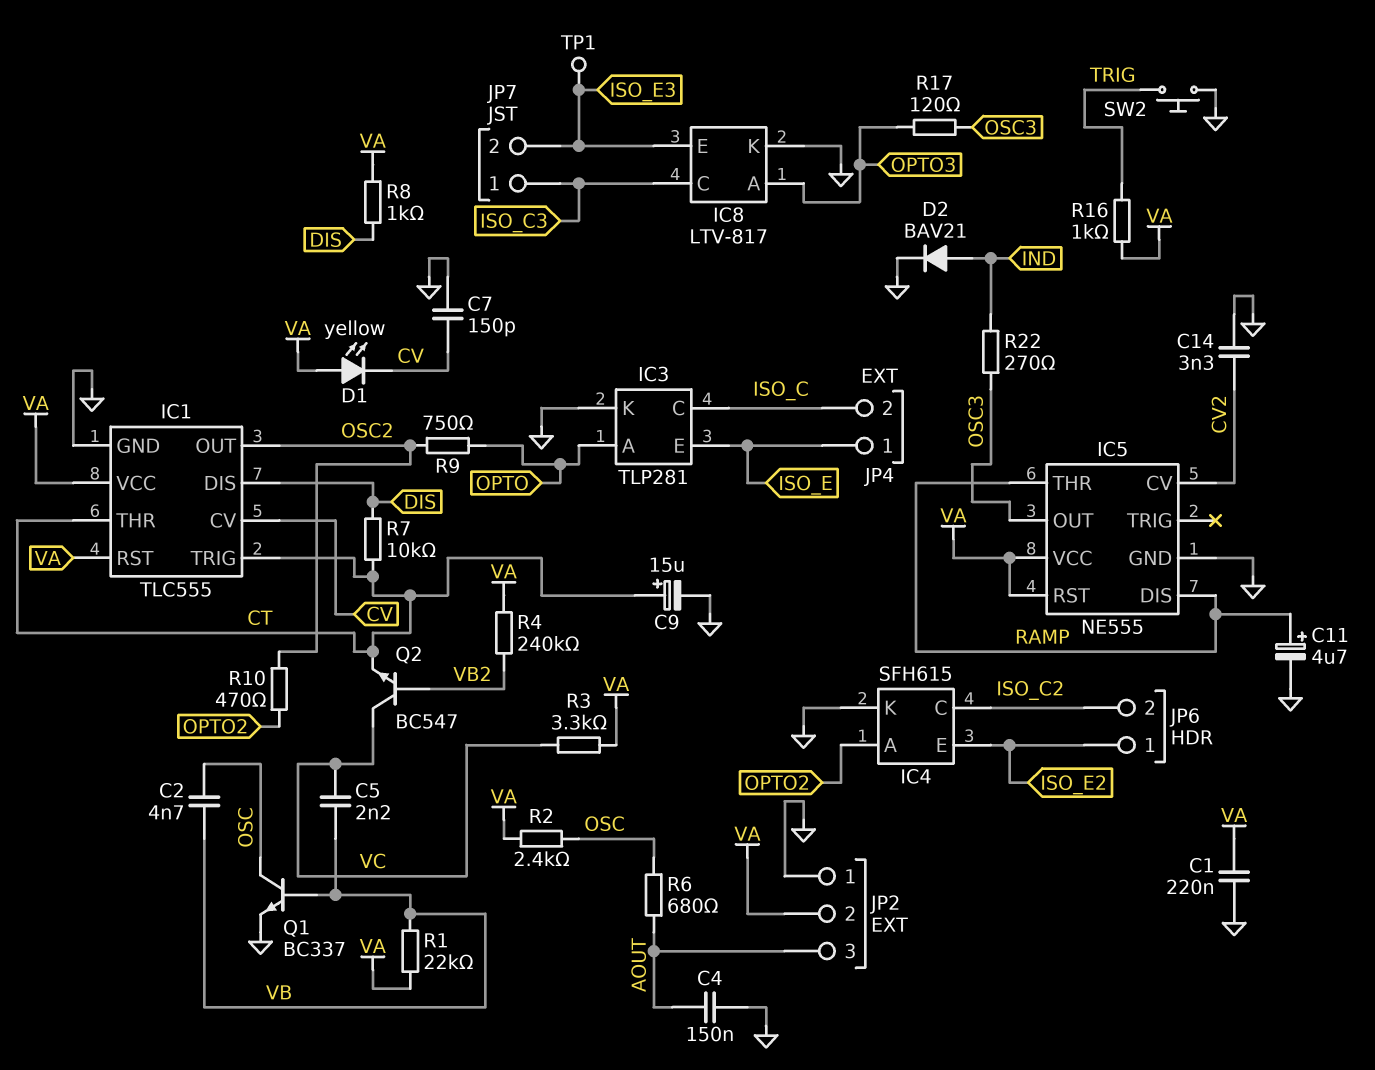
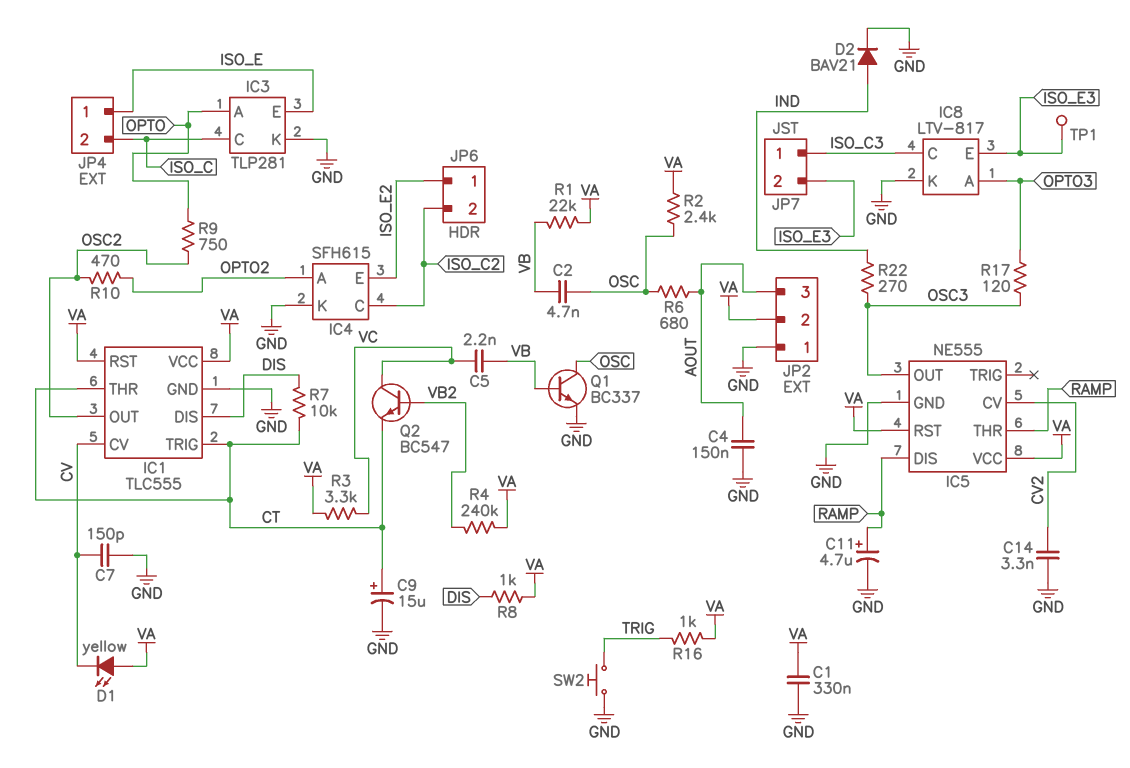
C1: 220nF (GND, VA) -> 330nF (GND, VA)

